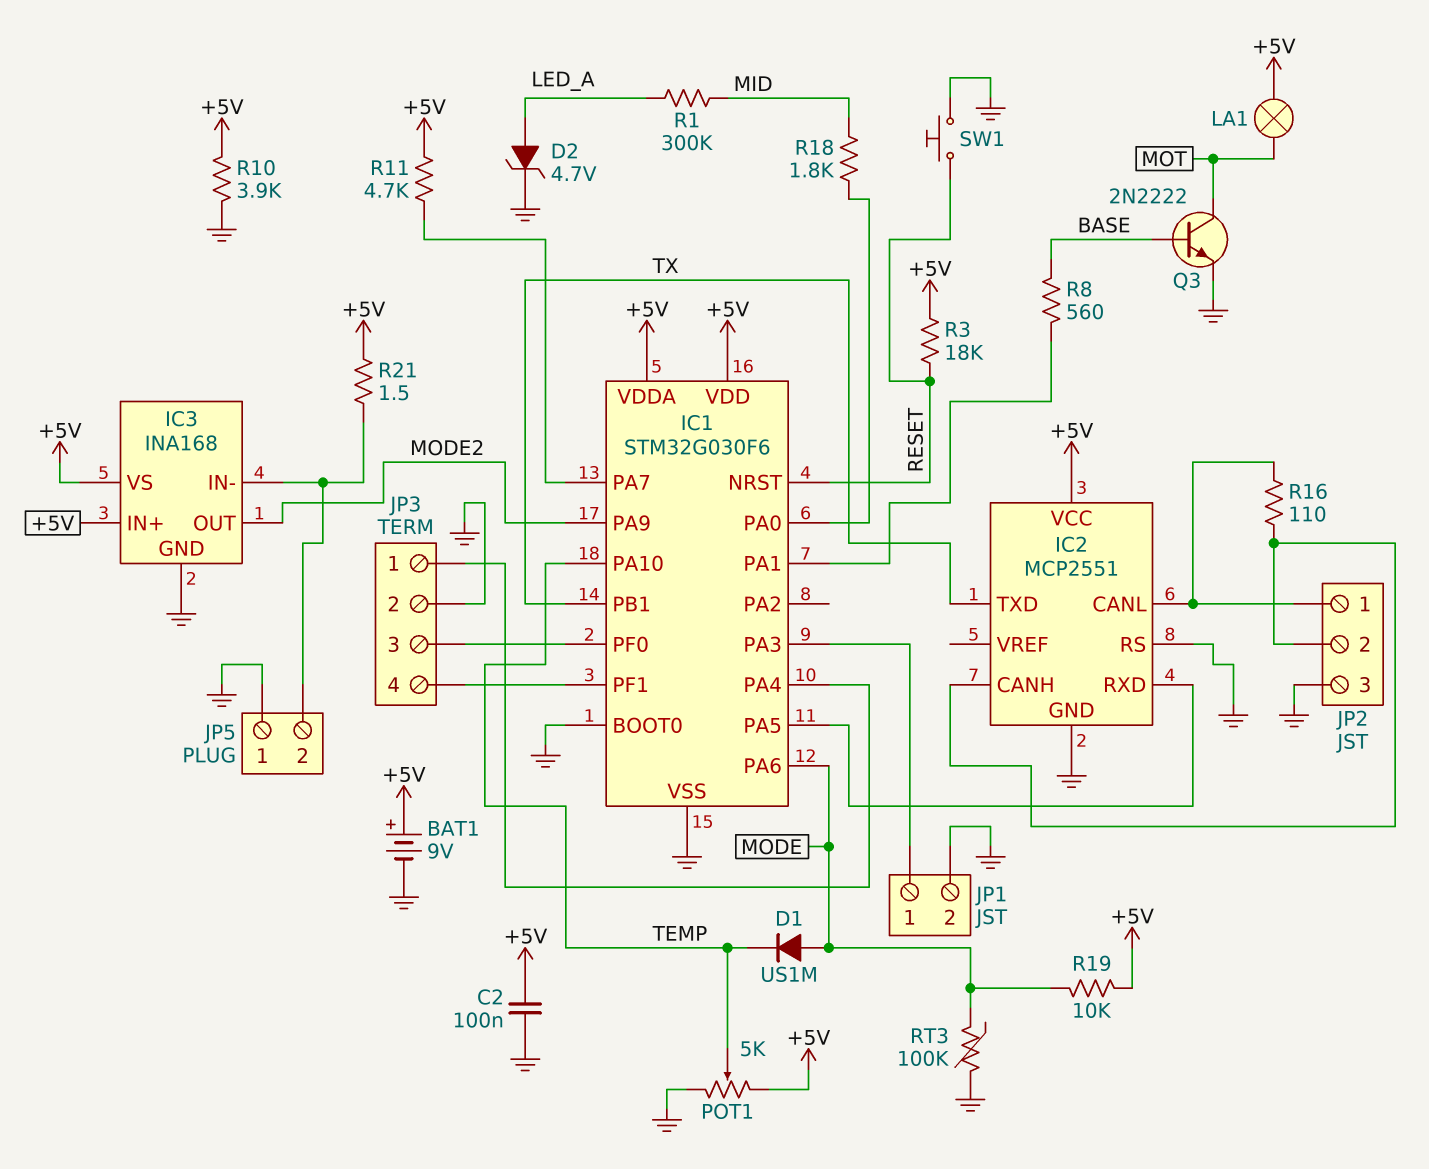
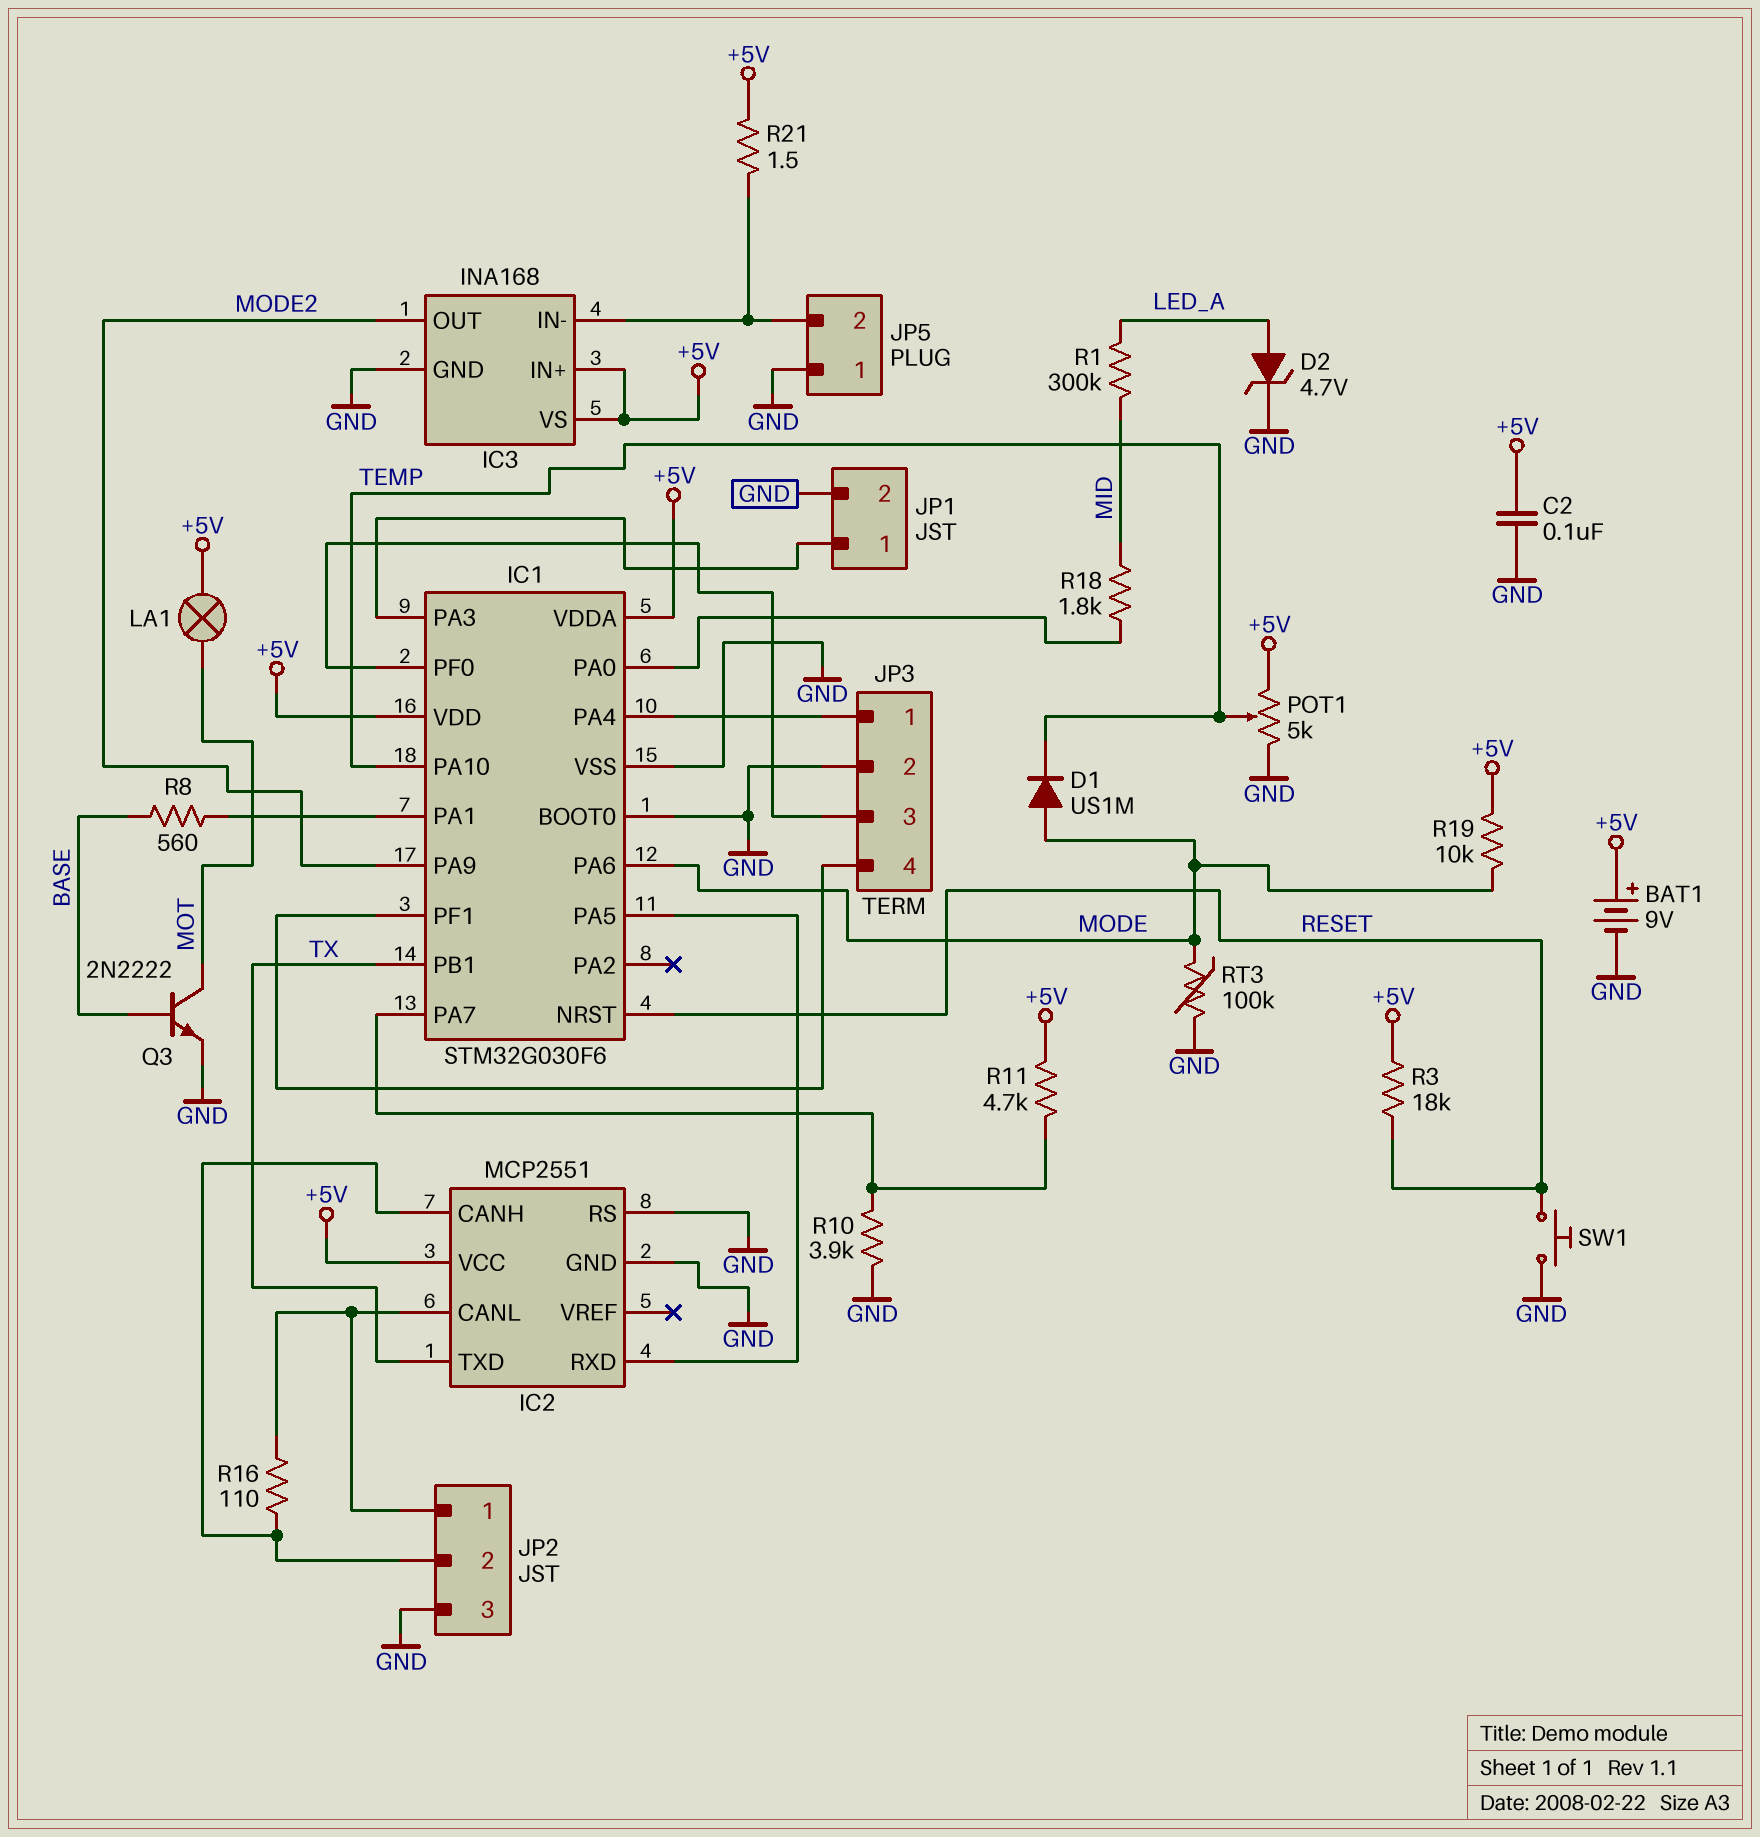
R10: 3.9k (+5V, GND) -> 3.9k (GND, IC1/PA7)

